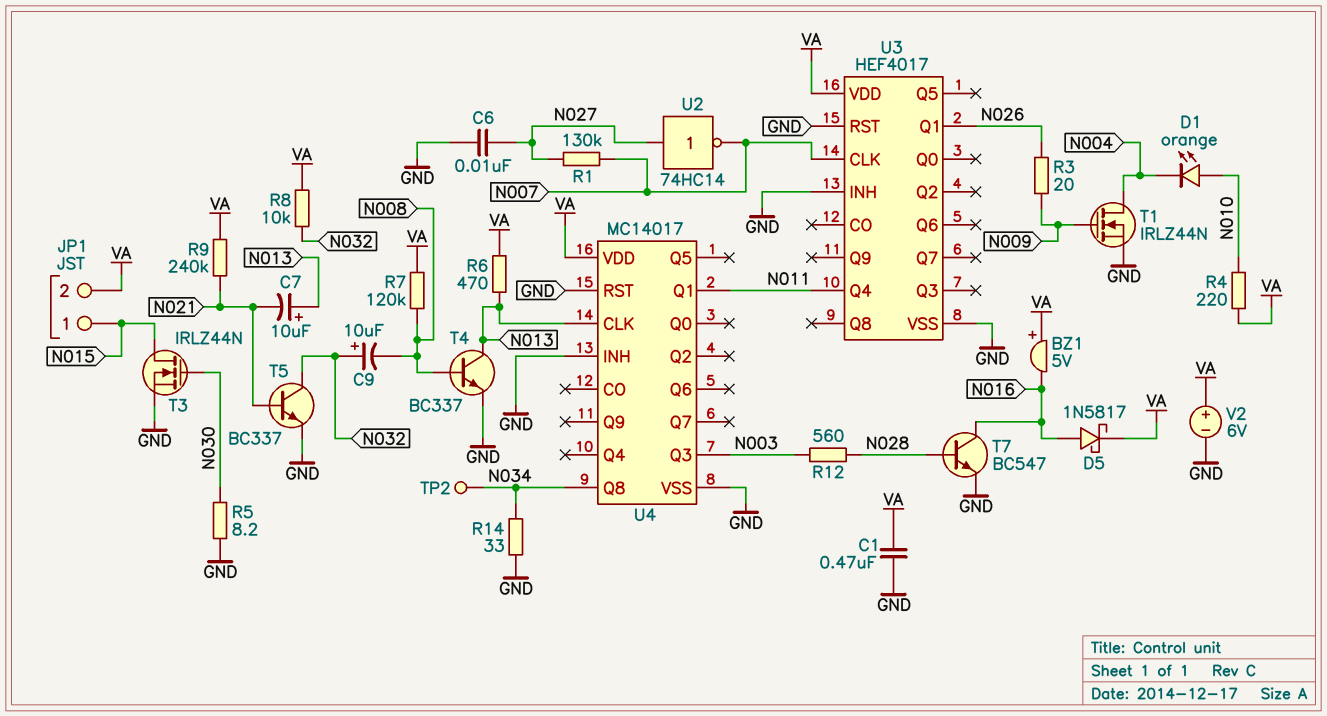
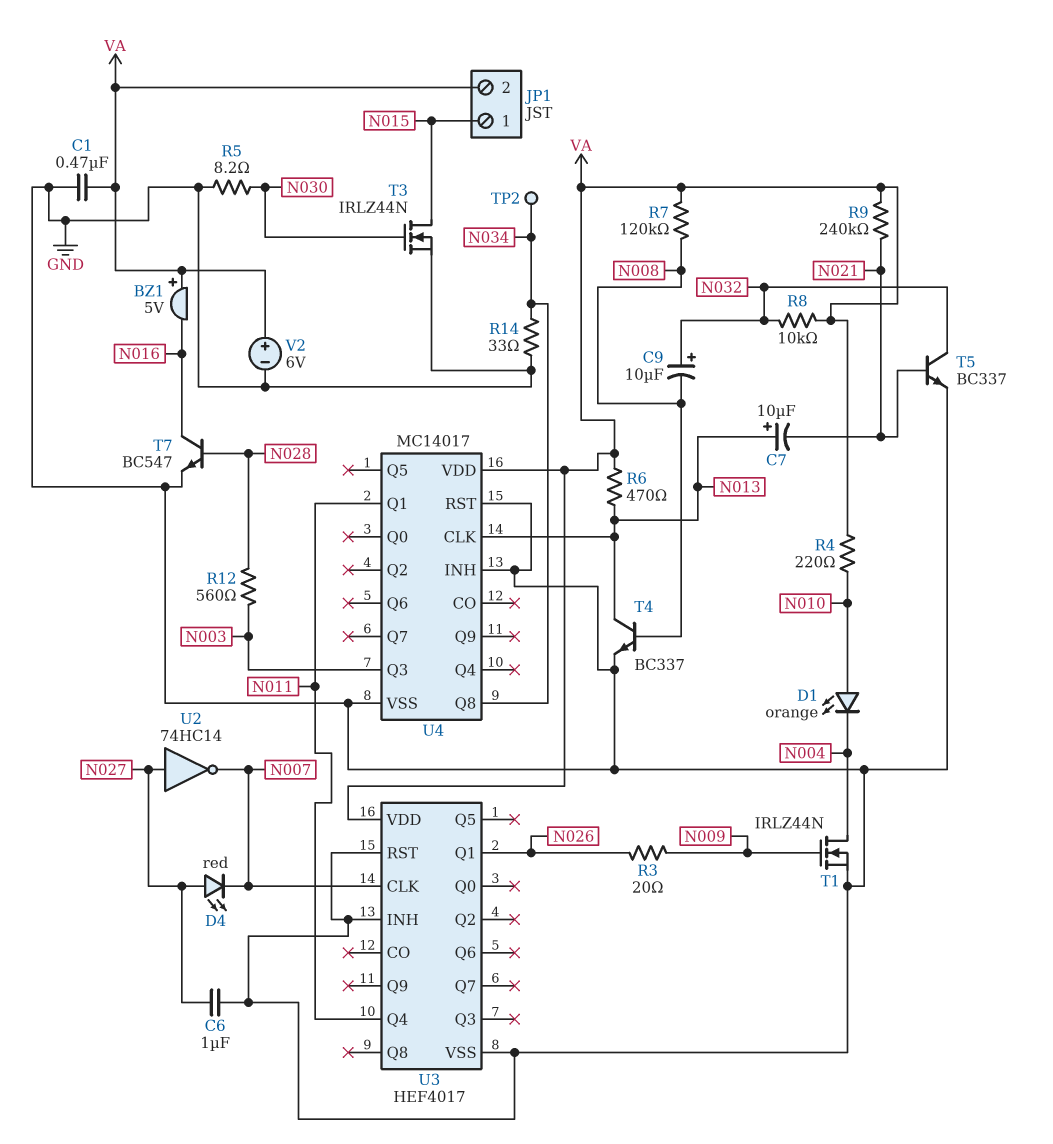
C6: 10nF (GND, N027) -> 1uF (GND, N027)
D4: none -> LED red (A N027, K N007)
D5: schottky 1N5817 (A N016, K VA) -> none
R1: 130k (N007, N027) -> none

